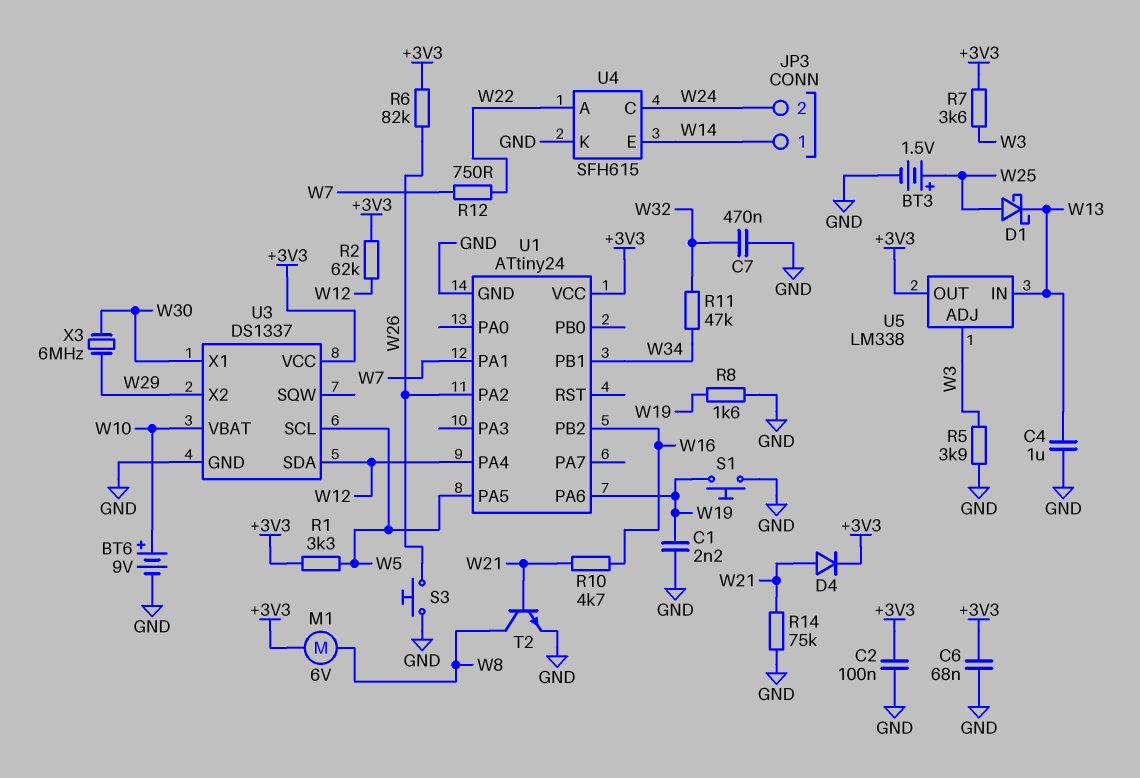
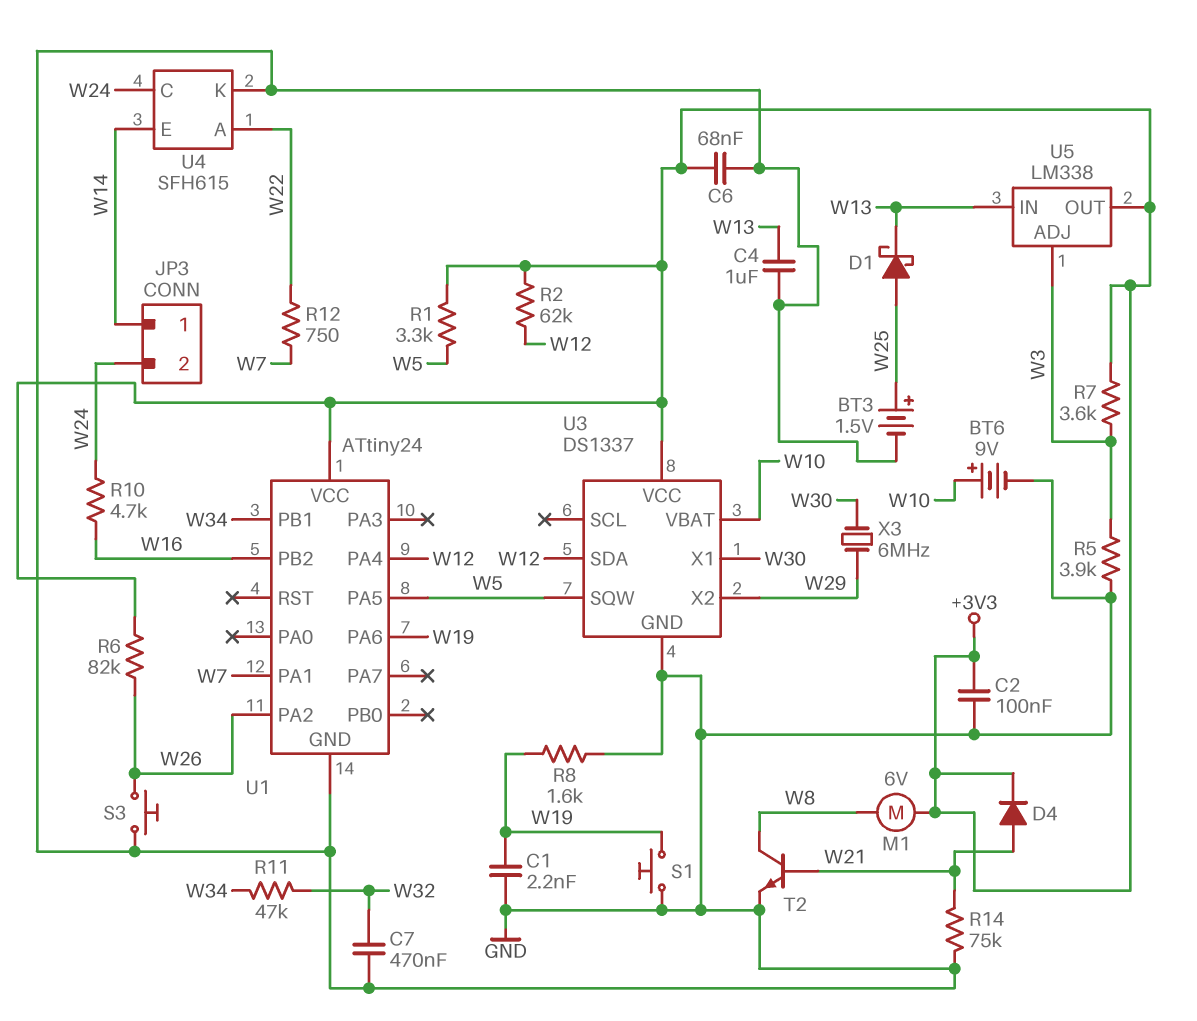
R10: 4.7k (W16, W21) -> 4.7k (W16, W24)
U3 pin SCL: W5 -> none
U3 pin SQW: none -> W5

